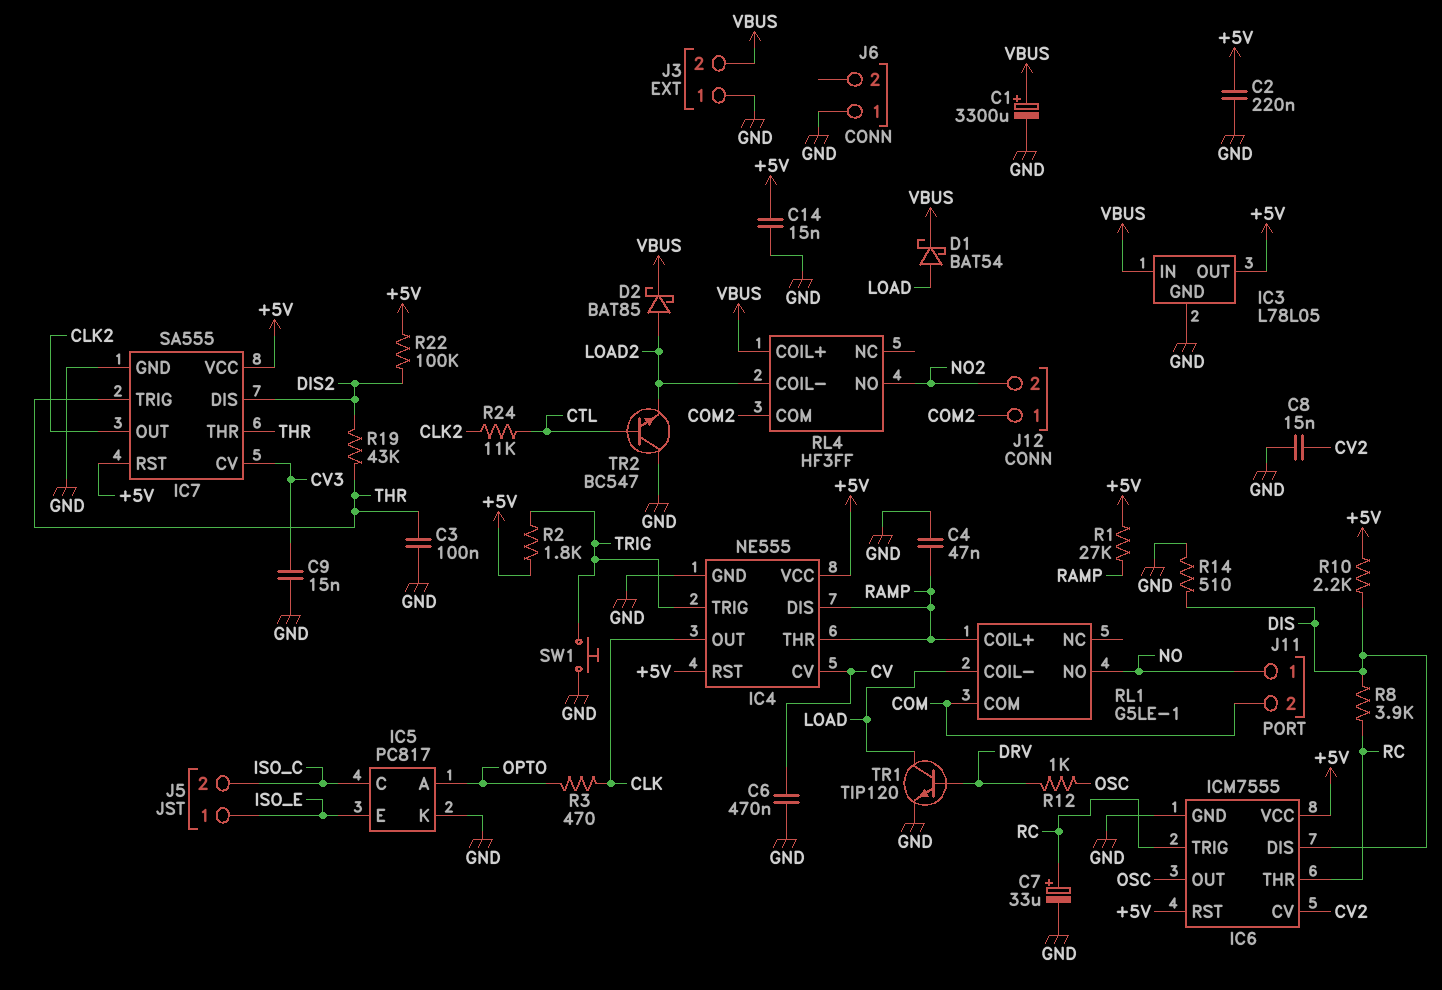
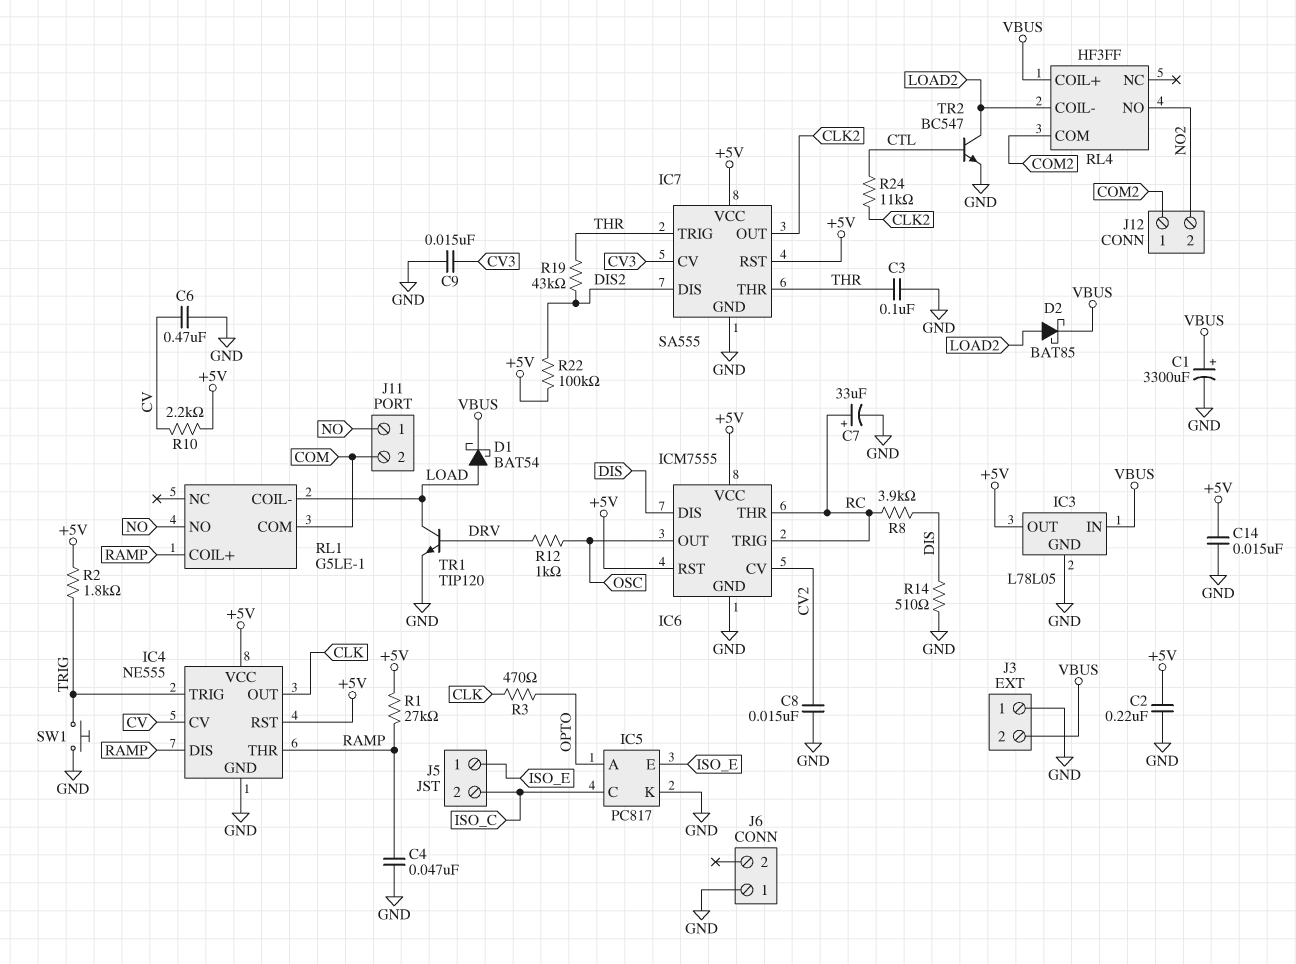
R10: 2.2k (+5V, DIS) -> 2.2k (+5V, CV)
TR2: NPN BC547 (B CTL, C GND, E LOAD2) -> NPN BC547 (B CTL, C LOAD2, E GND)

